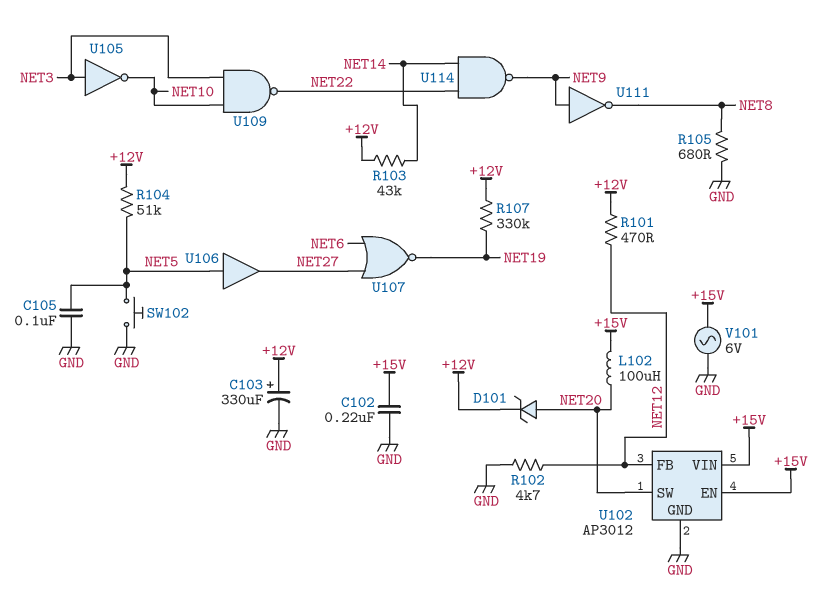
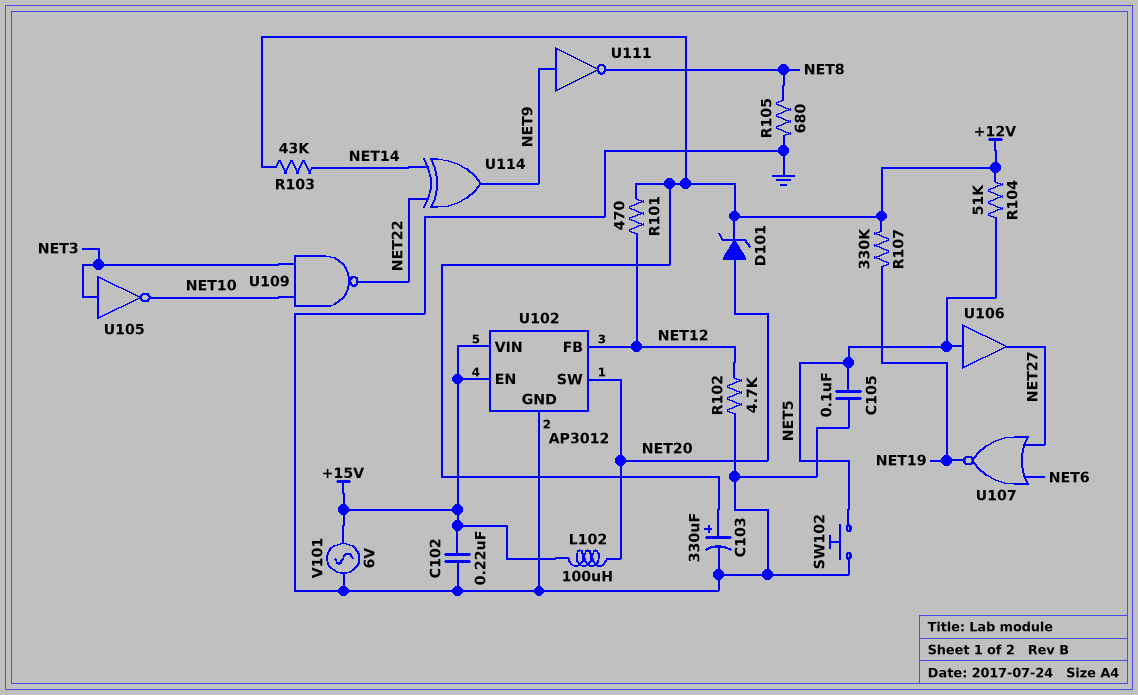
U114: NAND (in NET14, in NET22, out NET9) -> XOR (in NET14, in NET22, out NET9)

